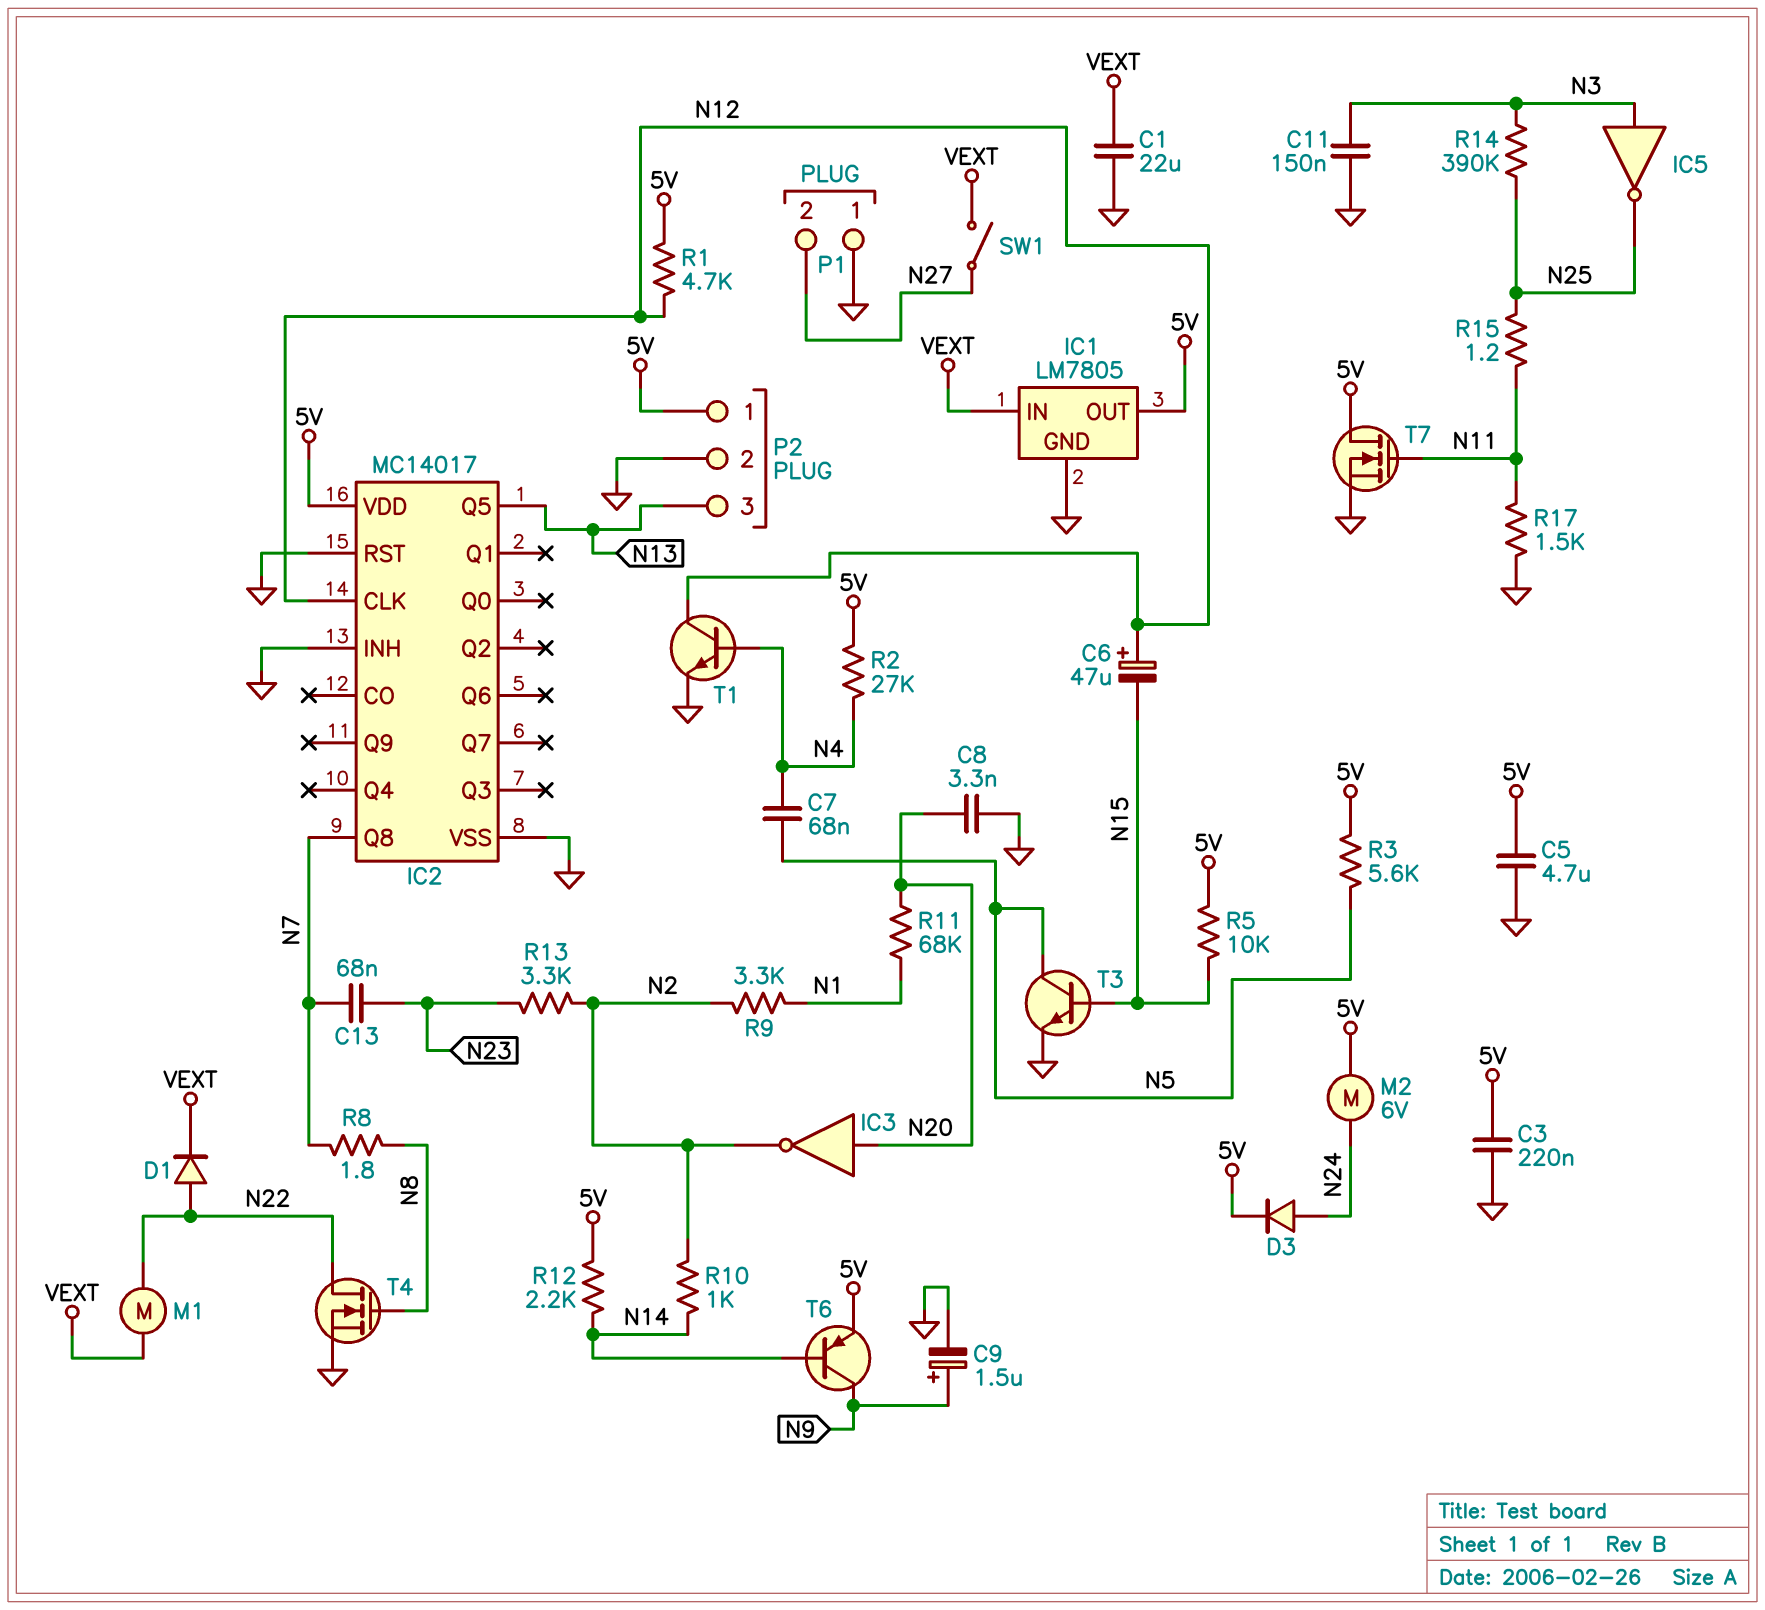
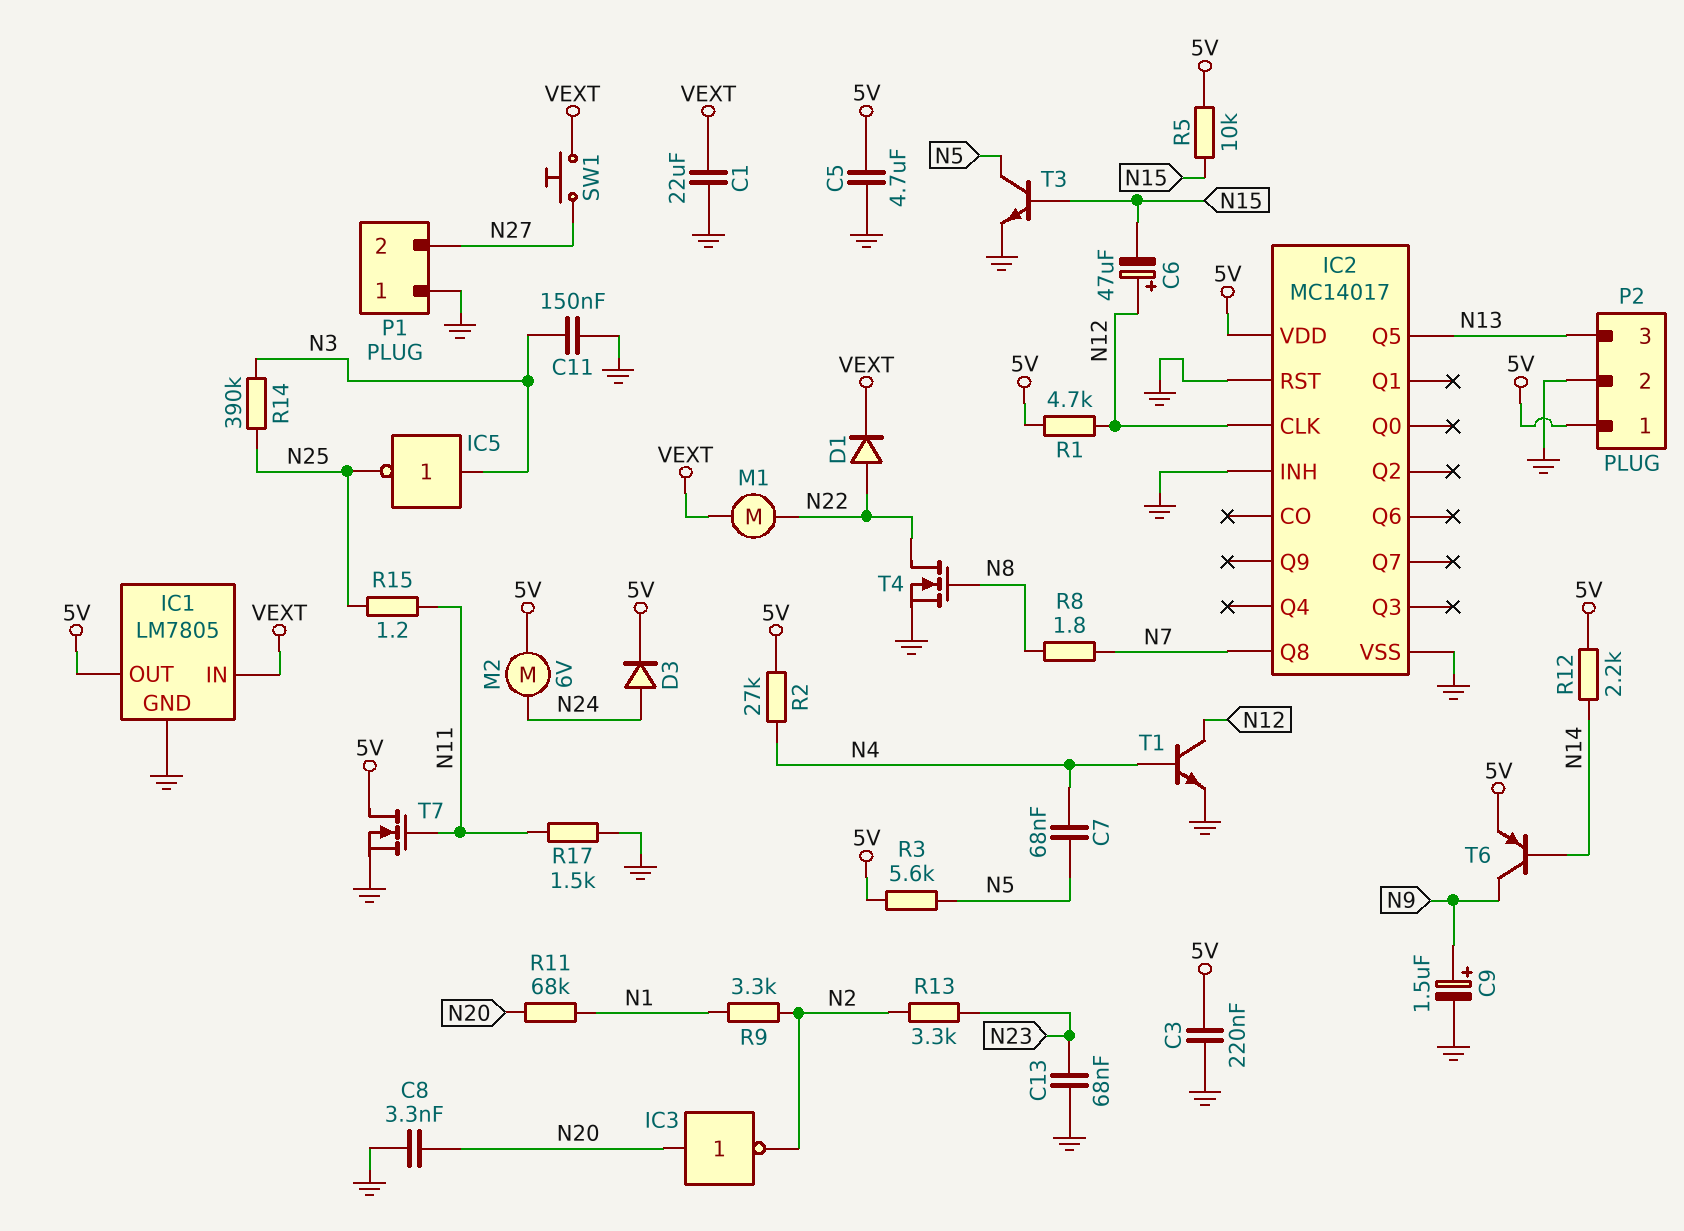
C13: 68nF (N7, N23) -> 68nF (GND, N23)
R10: 1k (N2, N14) -> none
SW1: switch (N27, VEXT) -> button (N27, VEXT)

